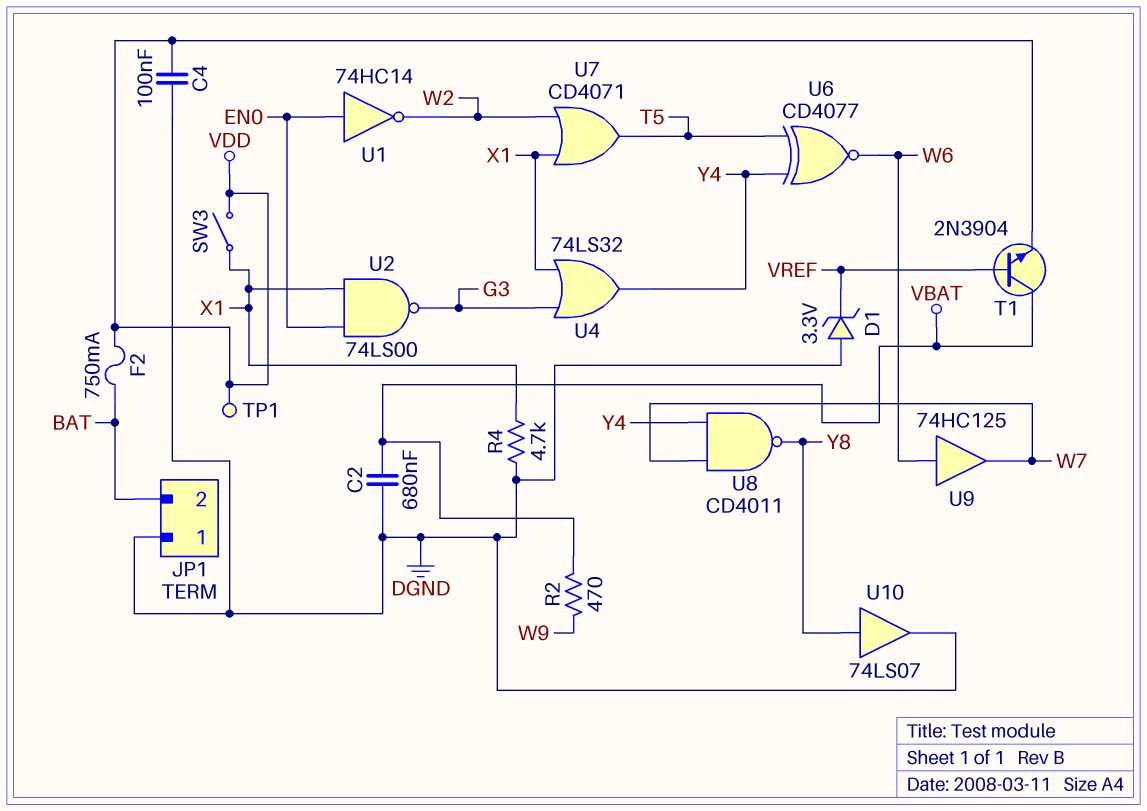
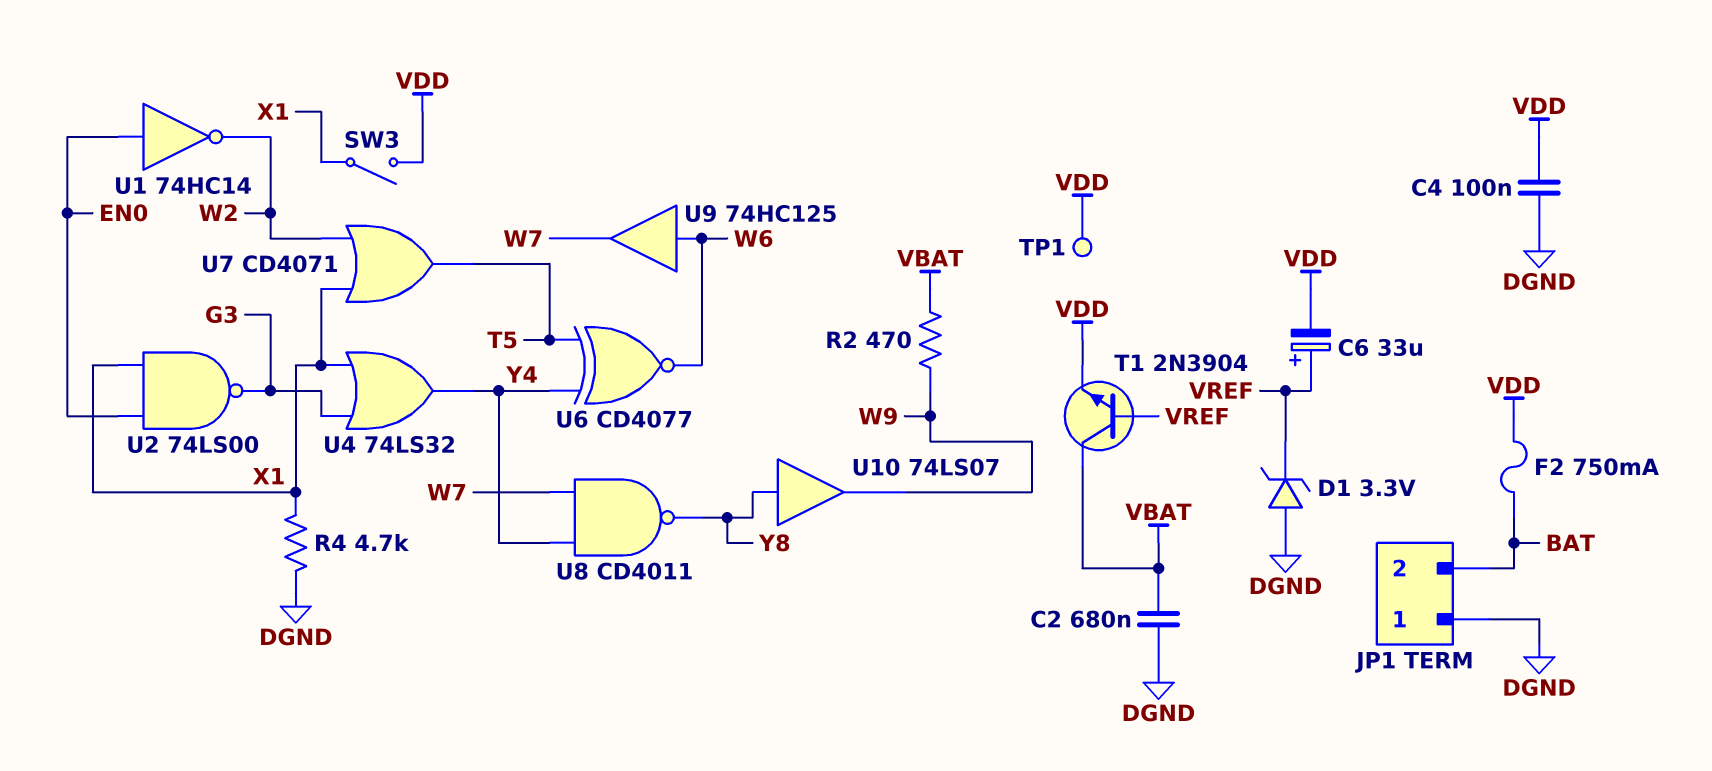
C6: none -> 33uF (plus VREF, minus VDD)
U10: buffer 74LS07 (in Y8, out DGND) -> buffer 74LS07 (in Y8, out W9)

